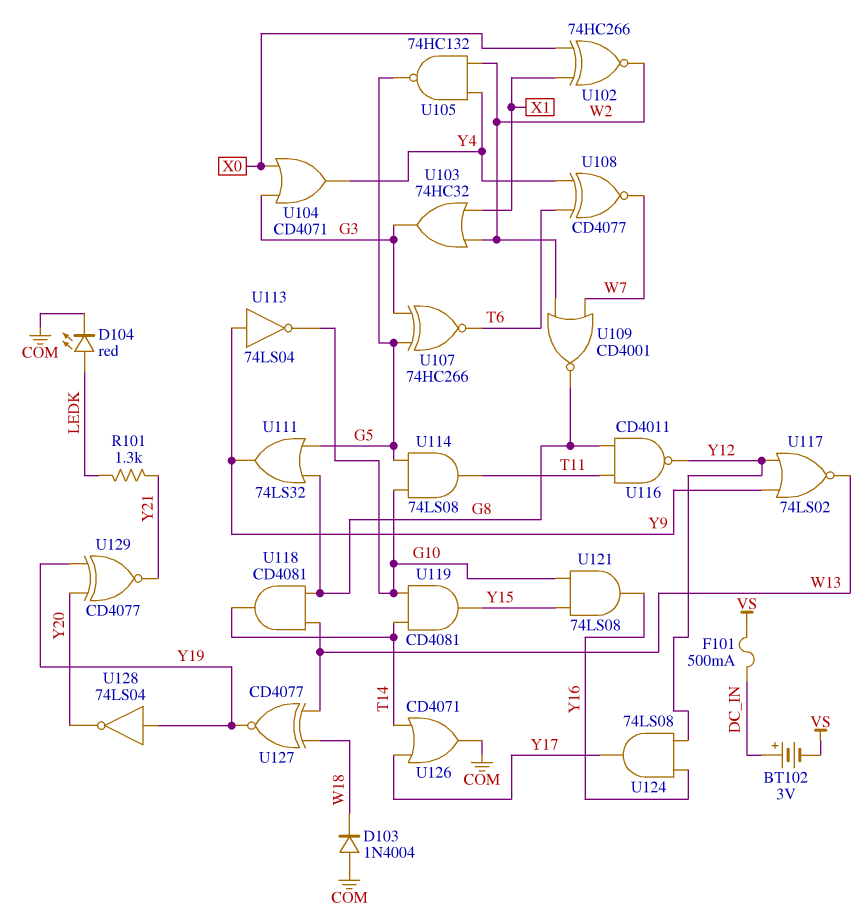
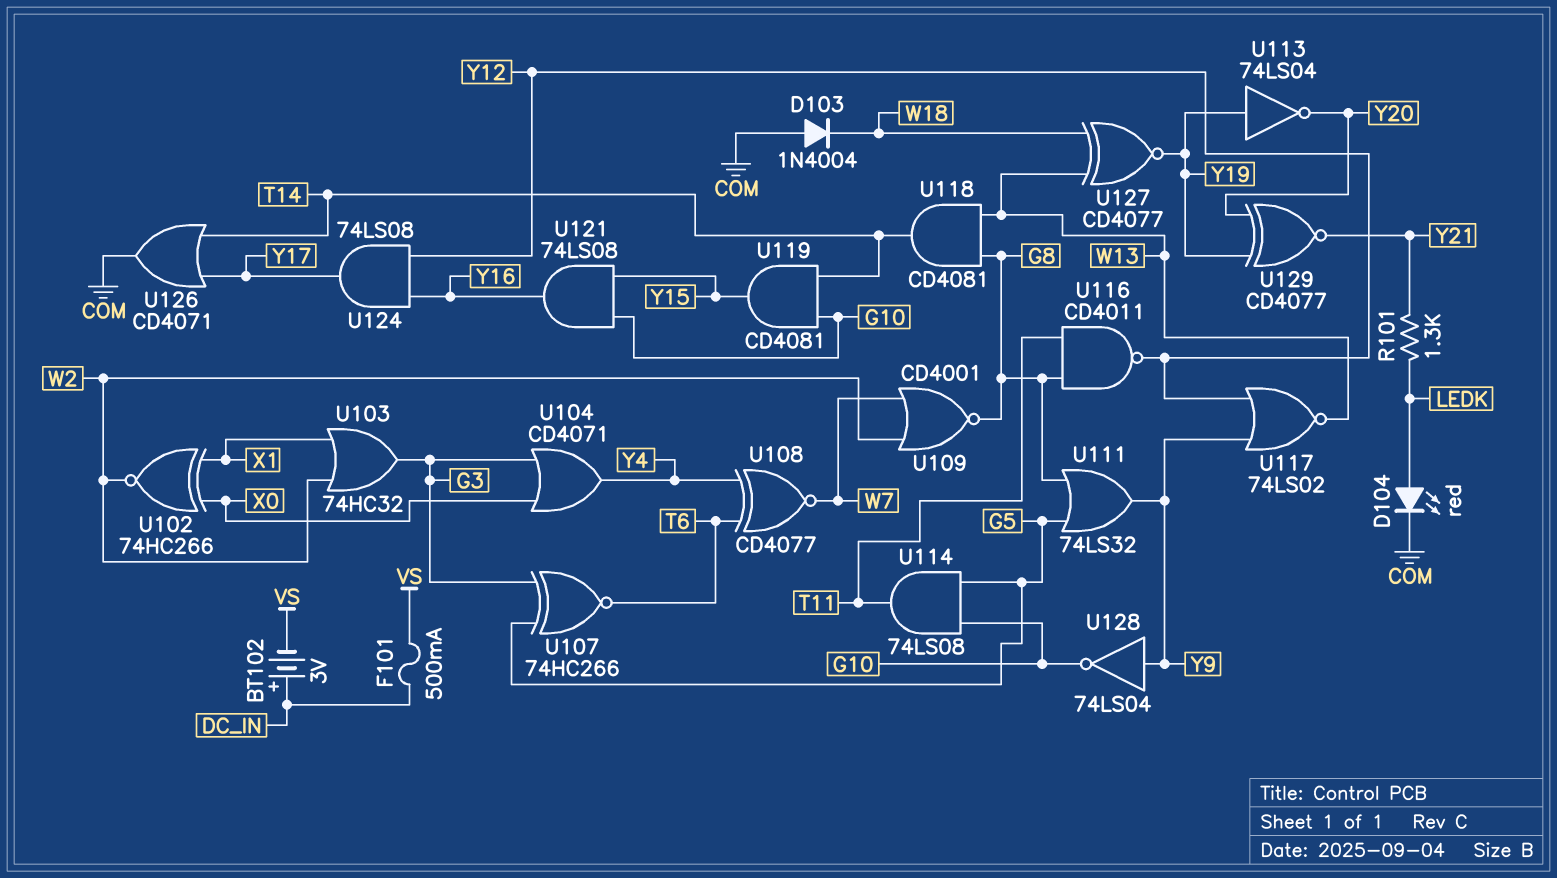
U105: NAND 74HC132 (in W2, in Y4, out G5) -> none
U113: NOT 74LS04 (in Y9, out G10) -> NOT 74LS04 (in Y19, out Y20)
U128: NOT 74LS04 (in Y19, out Y20) -> NOT 74LS04 (in Y9, out G10)

